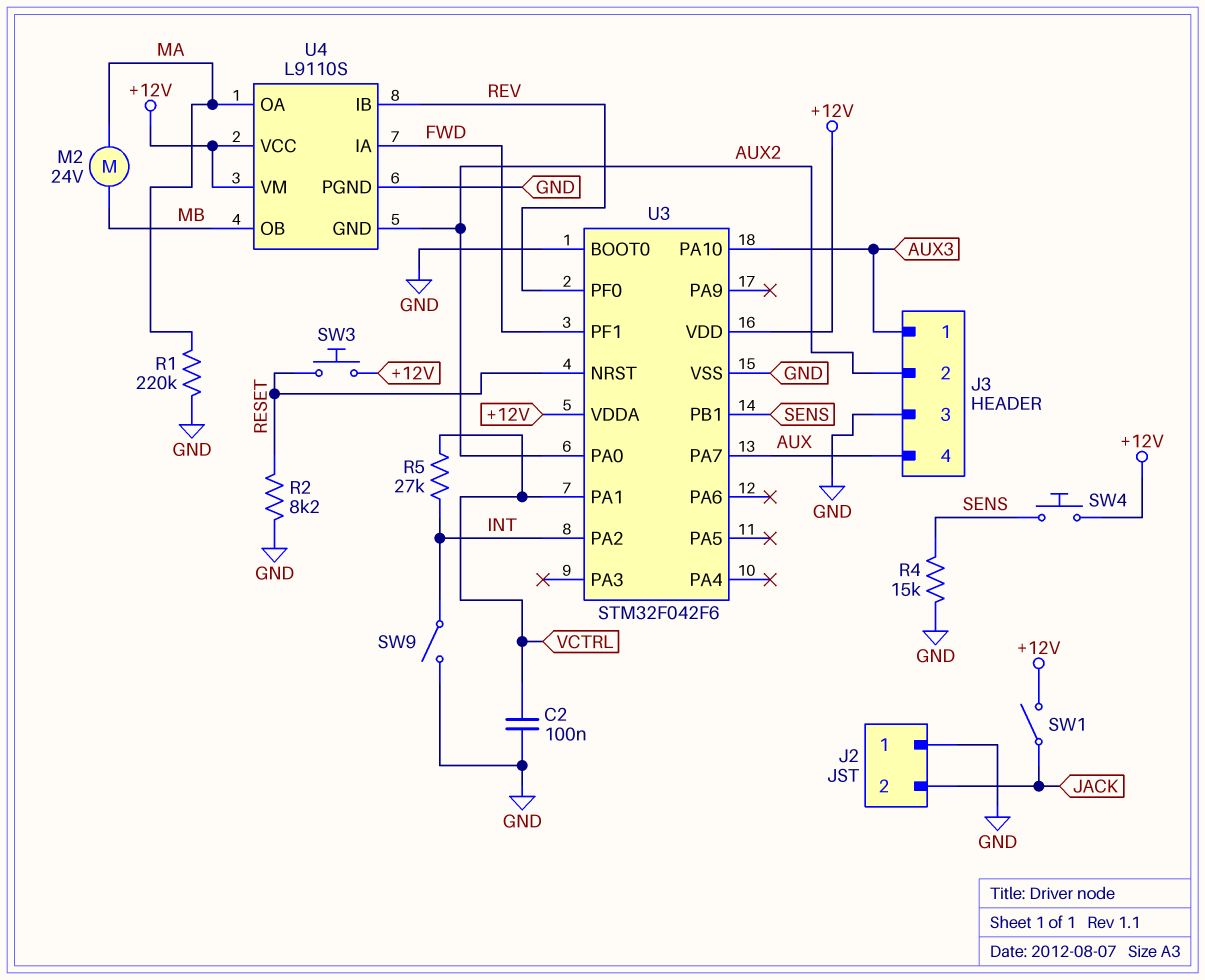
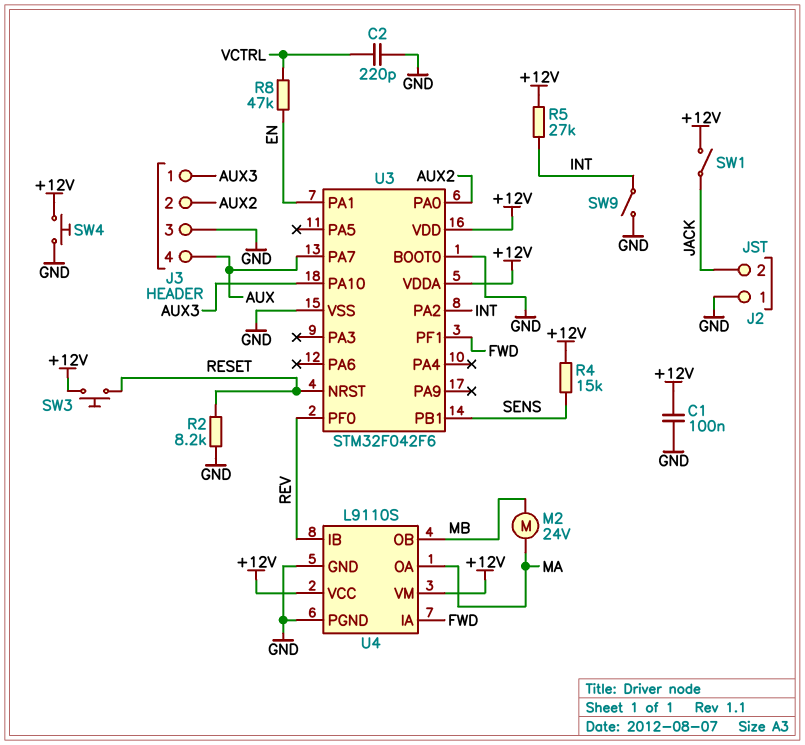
C1: none -> 100nF (+12V, GND)
C2: 100nF (GND, VCTRL) -> 220pF (GND, VCTRL)
R1: 220k (GND, MA) -> none
R4: 15k (GND, SENS) -> 15k (+12V, SENS)
R5: 27k (INT, VCTRL) -> 27k (+12V, INT)
R8: none -> 47k (EN, VCTRL)
SW4: button (+12V, SENS) -> button (+12V, GND)
U3 pin PA1: VCTRL -> EN
U4 pin GND: AUX2 -> GND

